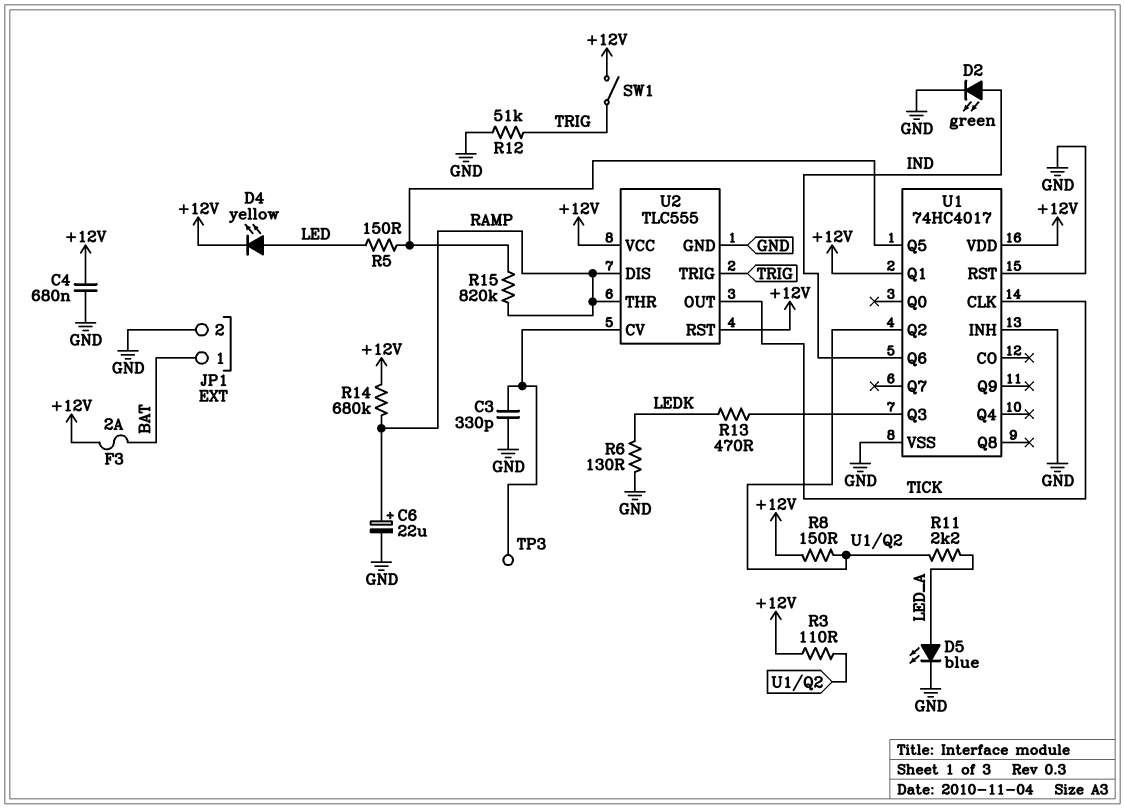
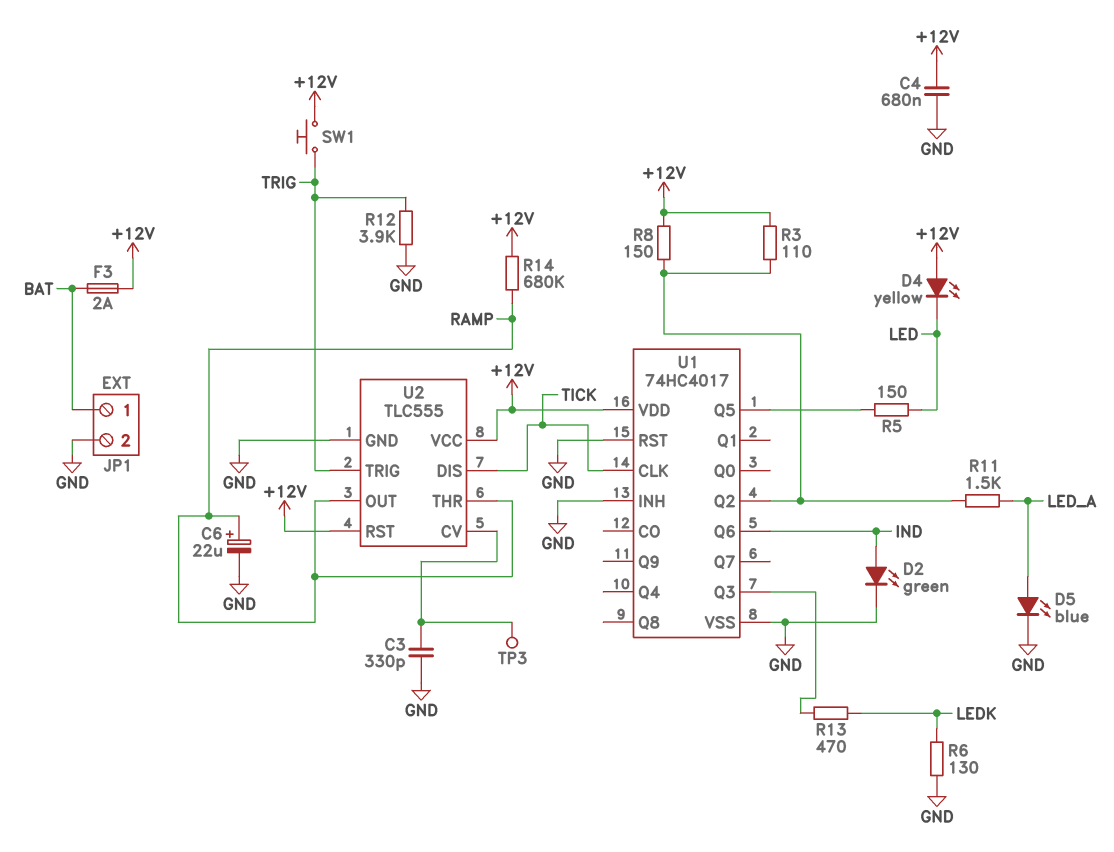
D4: LED yellow (A LED, K +12V) -> LED yellow (A +12V, K LED)
R11: 2.2k (LED_A, U1/Q2) -> 1.5k (LED_A, U1/Q2)
R12: 51k (GND, TRIG) -> 3.9k (GND, TRIG)
R15: 820k (RAMP, U1/Q5) -> none
SW1: switch (+12V, TRIG) -> button (+12V, TRIG)
U1 pin Q1: +12V -> none
U2 pin DIS: RAMP -> TICK
U2 pin OUT: TICK -> RAMP

